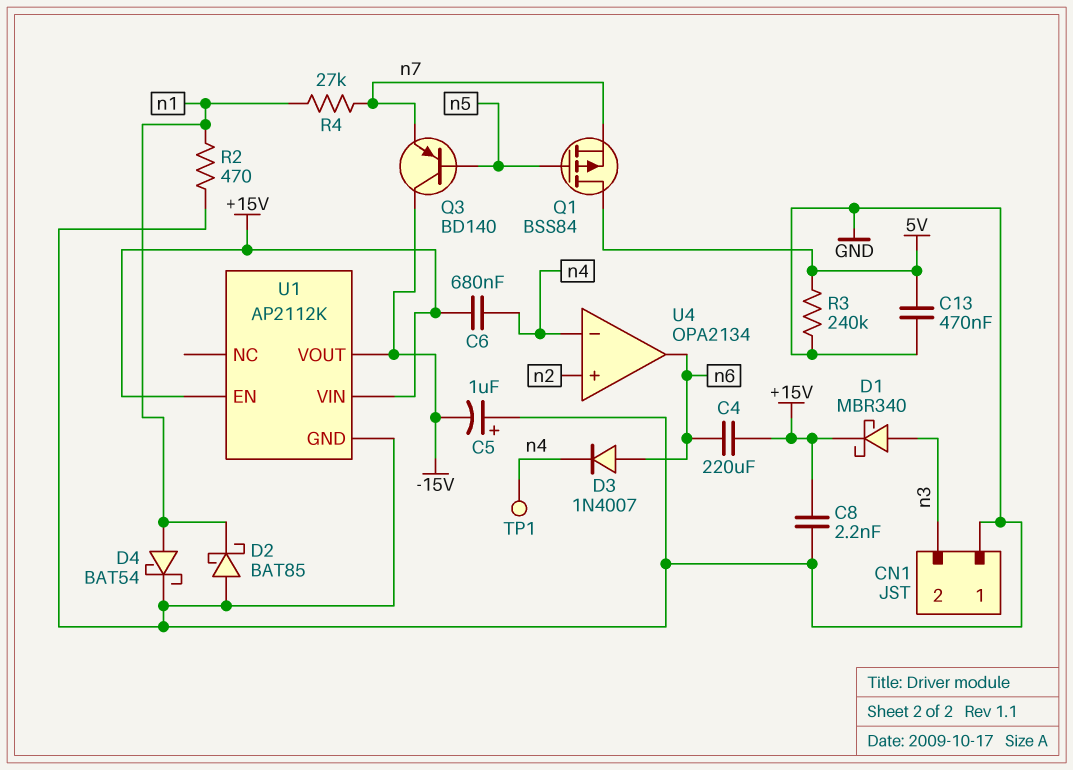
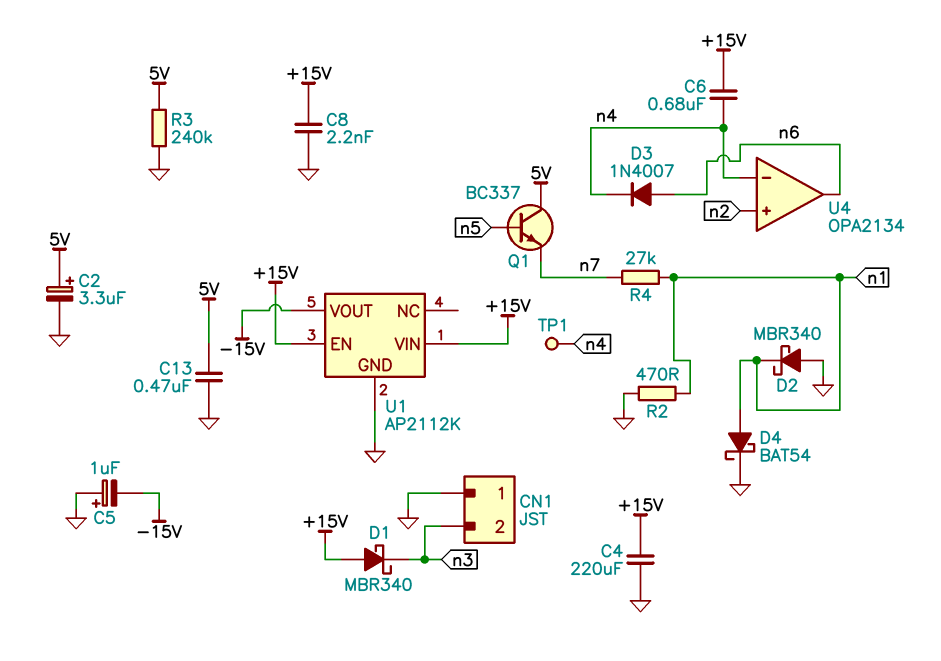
C2: none -> 3.3uF (plus 5V, minus GND)
C4: 220uF (+15V, n6) -> 220uF (+15V, GND)
D1: schottky MBR340 (A n3, K +15V) -> schottky MBR340 (A +15V, K n3)
D2: schottky BAT85 (A GND, K n1) -> schottky MBR340 (A GND, K n1)
Q1: PMOS BSS84 (G n5, D 5V, S n7) -> NPN BC337 (B n5, C 5V, E n7)
Q3: PNP BD140 (B n5, C -15V, E n7) -> none

